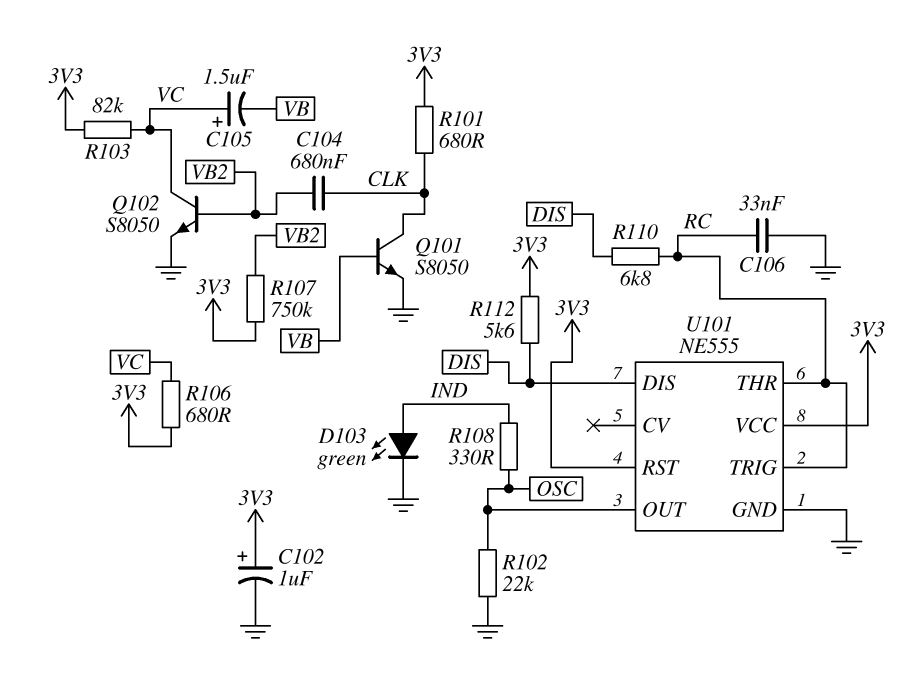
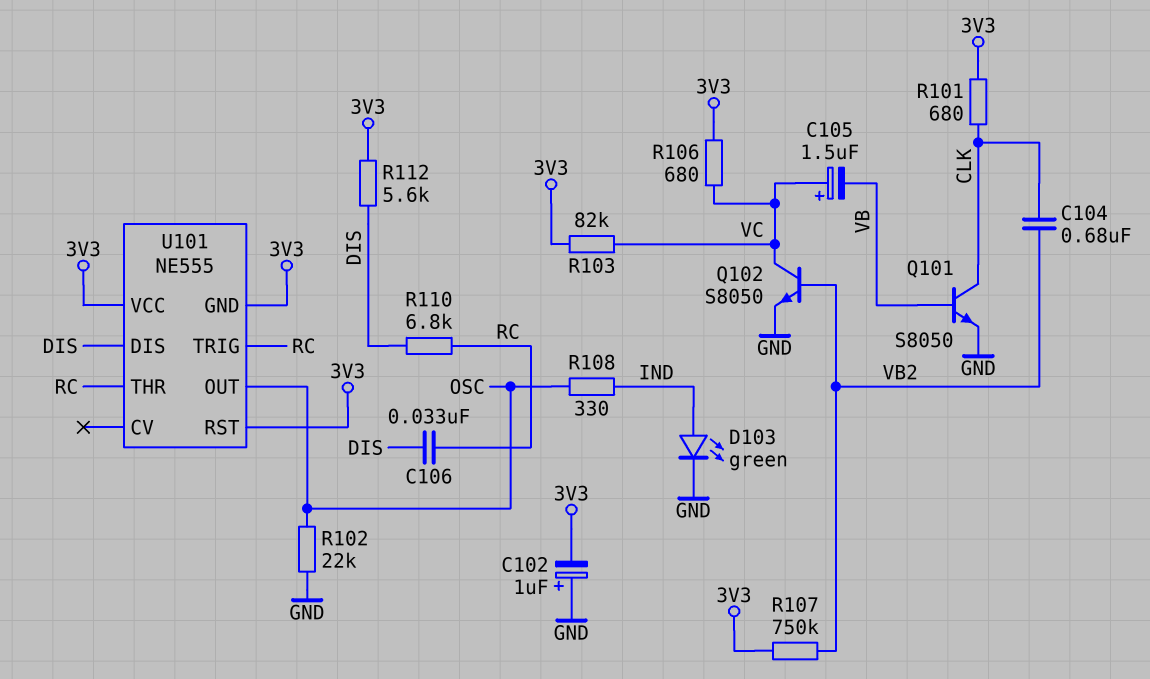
C102: 1uF (plus 3V3, minus GND) -> 1uF (plus GND, minus 3V3)
C106: 33nF (GND, RC) -> 33nF (DIS, RC)
U101 pin GND: GND -> 3V3

